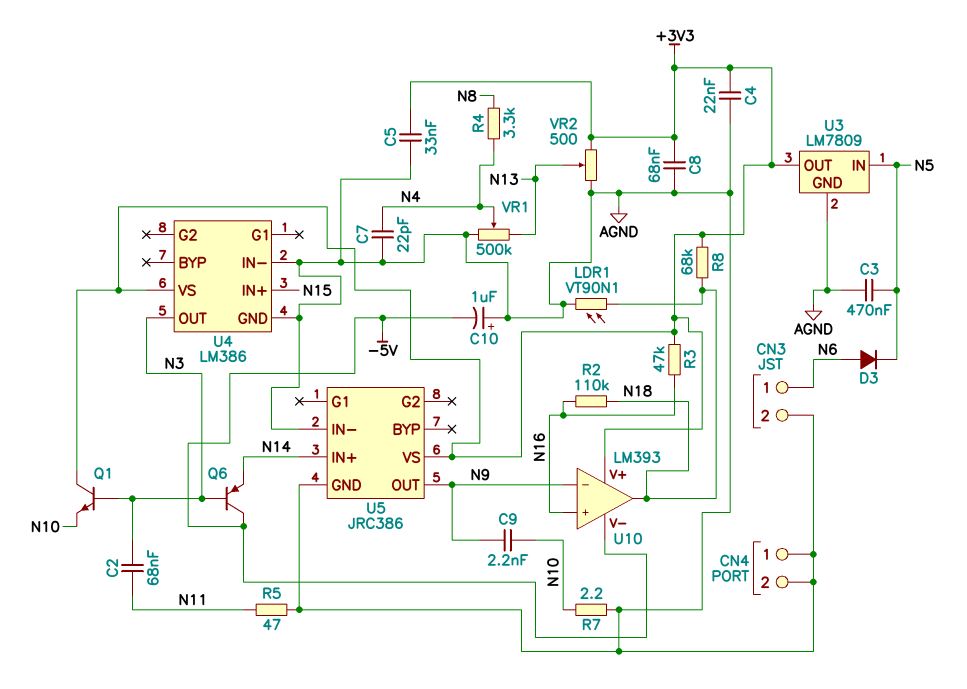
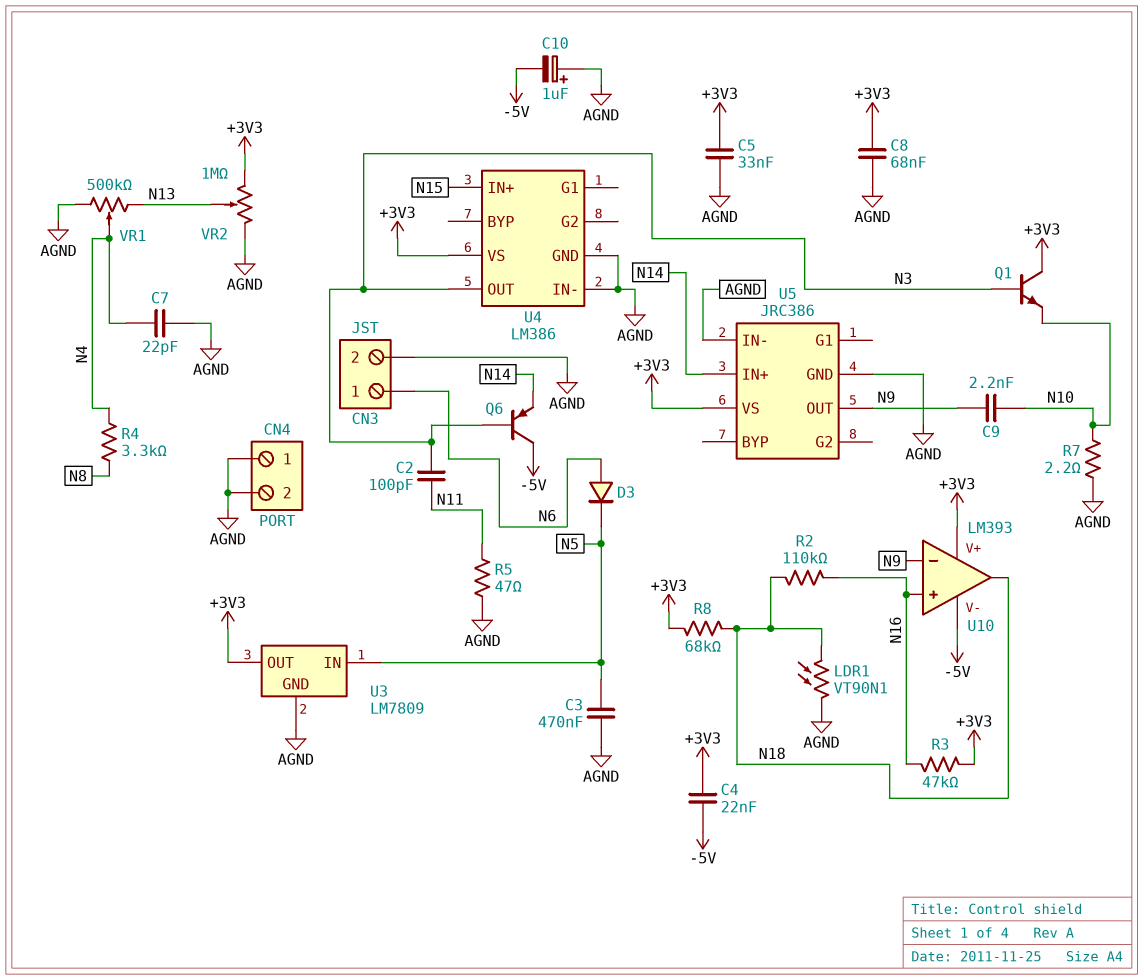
C2: 68nF (N3, N11) -> 100pF (N3, N11)
C4: 22nF (+3V3, AGND) -> 22nF (+3V3, -5V)
VR2: 500 (+3V3, AGND, wiper N13) -> 1M (+3V3, AGND, wiper N13)

